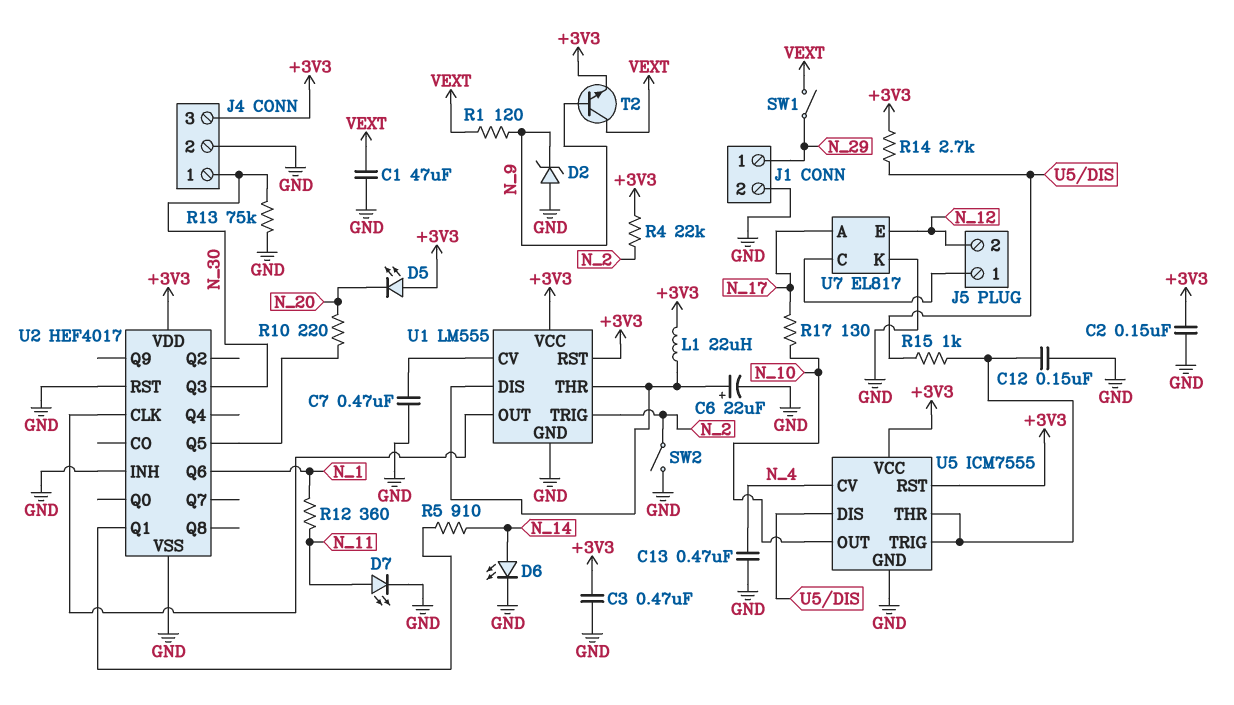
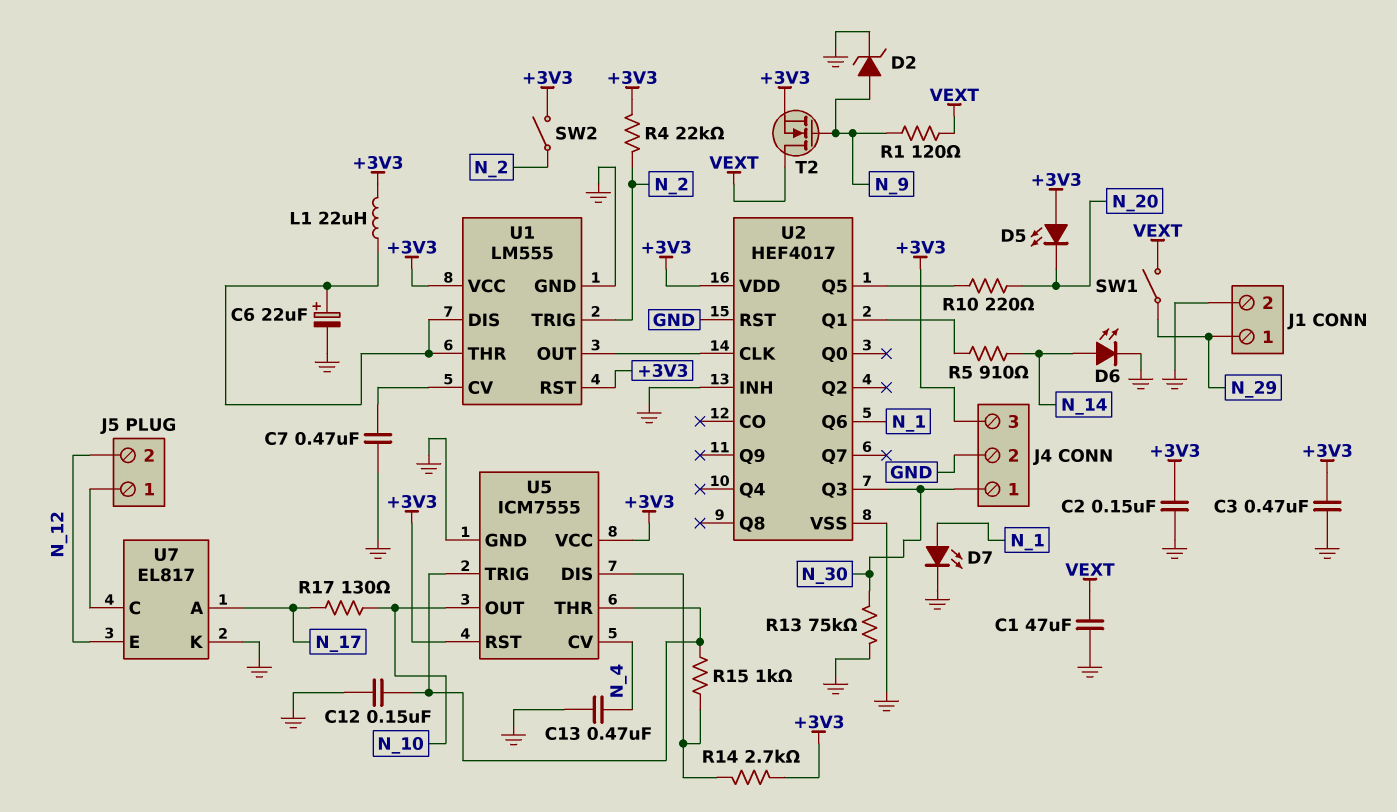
D2: zener (A GND, K N_9) -> zener (A N_9, K GND)
D7: LED (A N_11, K GND) -> LED (A N_1, K GND)
R12: 360 (N_1, N_11) -> none
SW2: switch (GND, N_2) -> switch (+3V3, N_2)
T2: NPN (B N_9, C VEXT, E +3V3) -> NMOS (G N_9, D VEXT, S +3V3)

